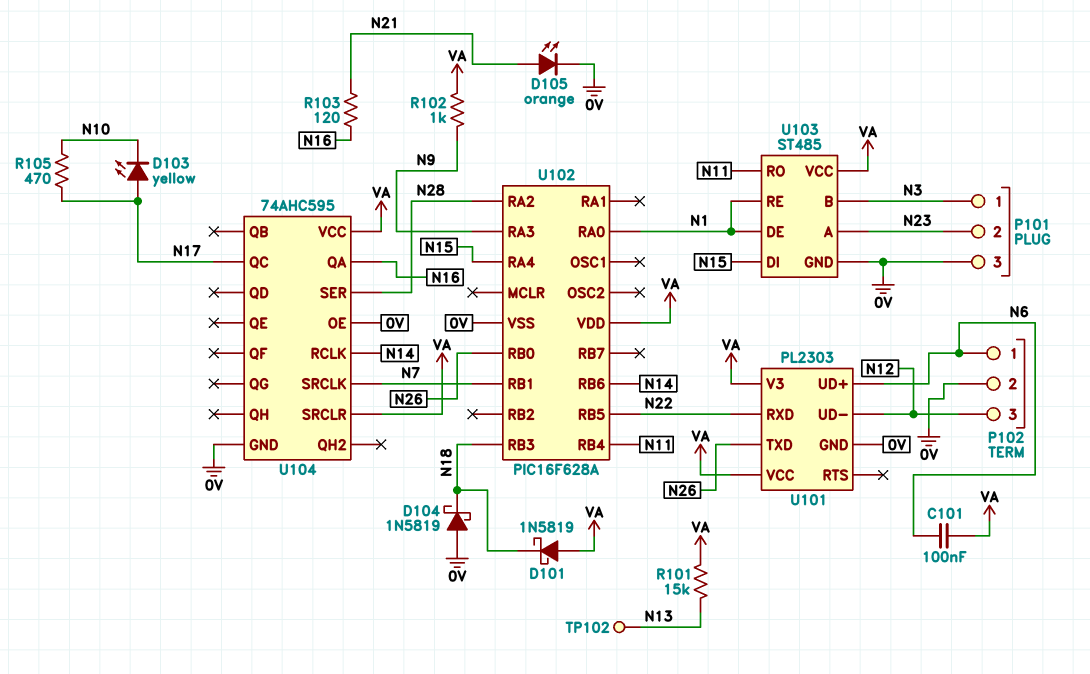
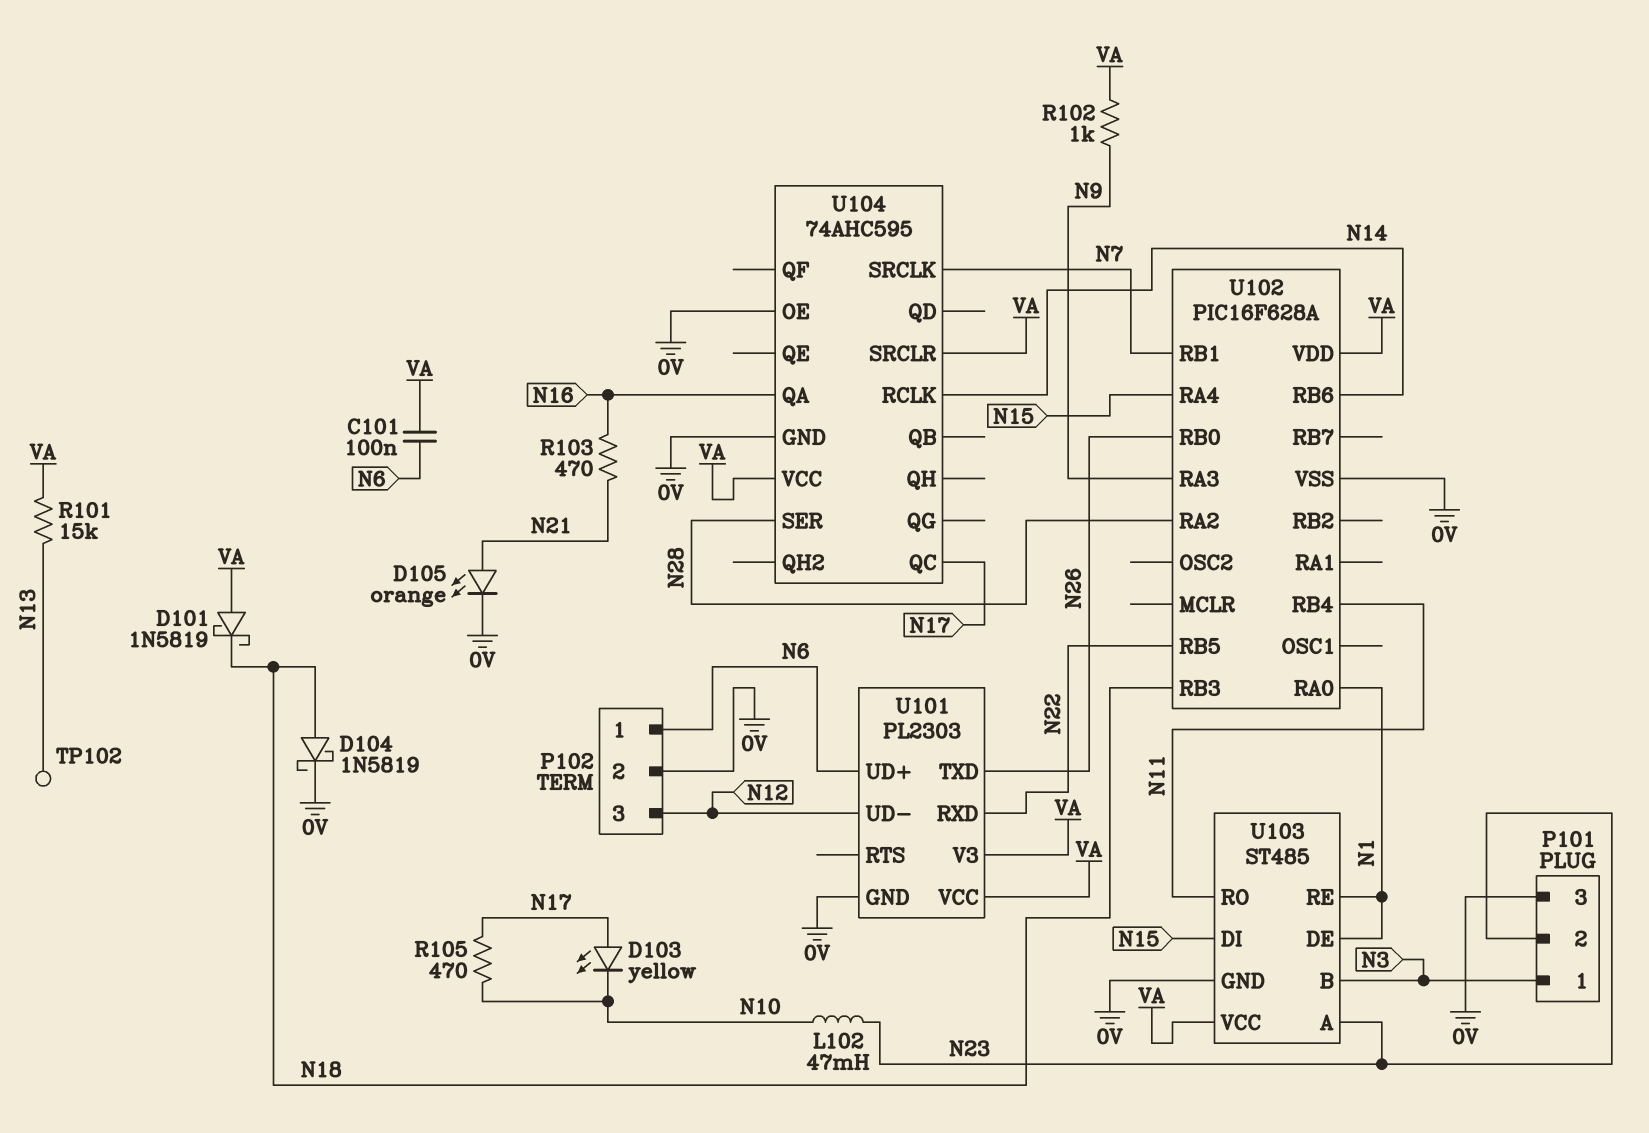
D104: schottky 1N5819 (A 0V, K N18) -> schottky 1N5819 (A N18, K 0V)
L102: none -> 47mH (N10, N23)
R103: 120 (N16, N21) -> 470 (N16, N21)

